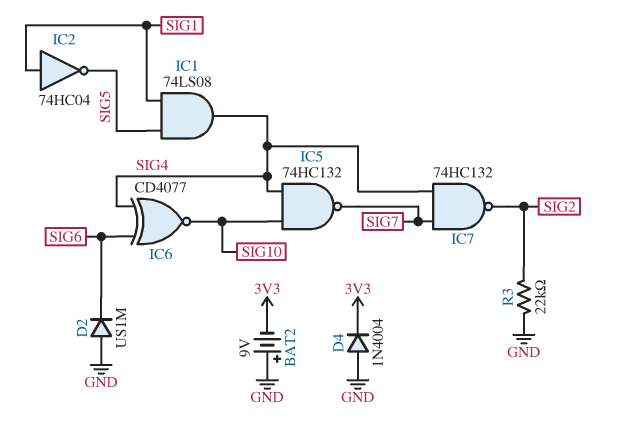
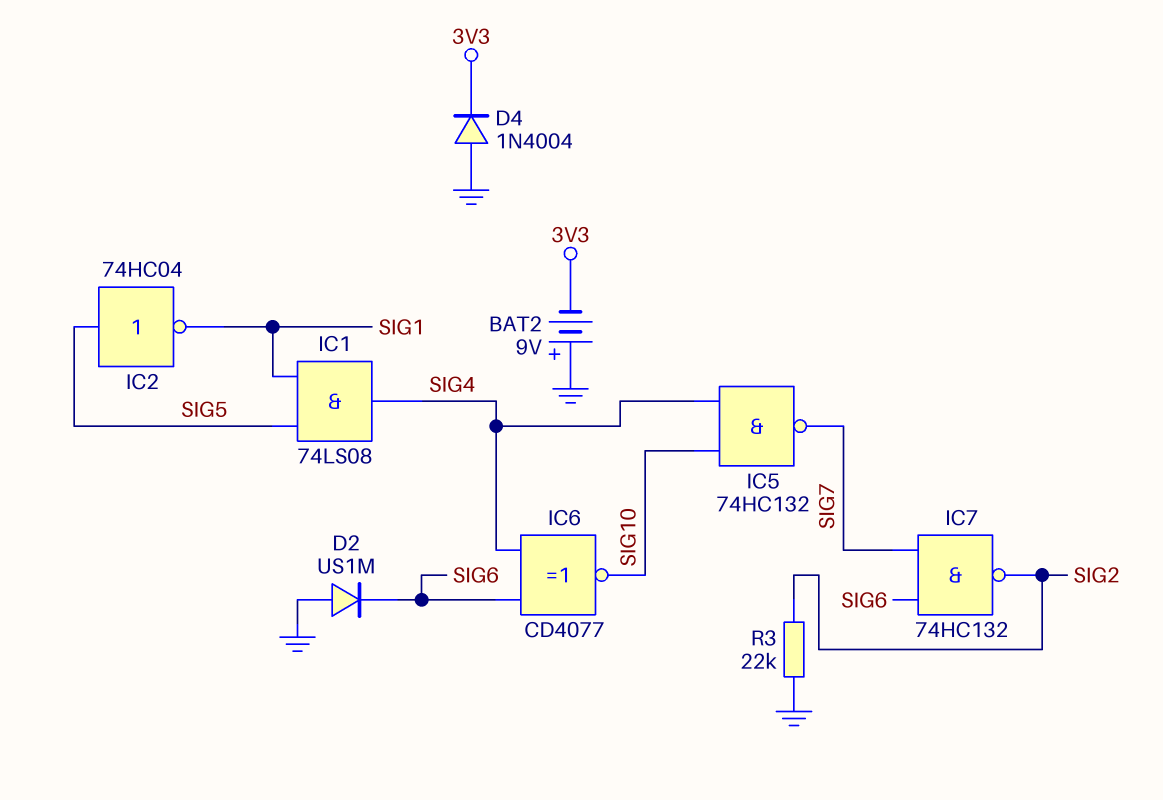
IC2: NOT 74HC04 (in SIG1, out SIG5) -> NOT 74HC04 (in SIG5, out SIG1)
IC7: NAND 74HC132 (in SIG4, in SIG7, out SIG2) -> NAND 74HC132 (in SIG6, in SIG7, out SIG2)

